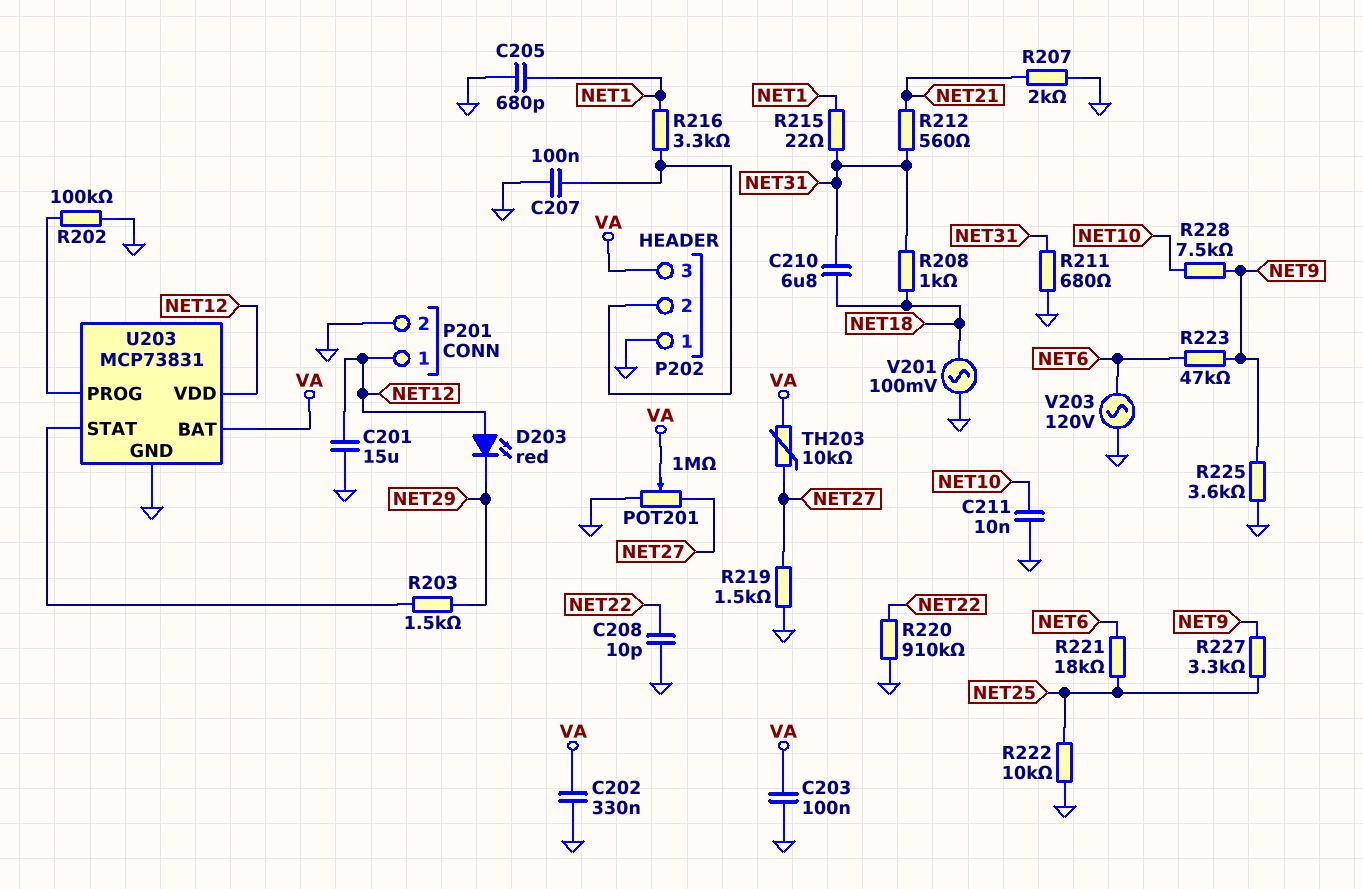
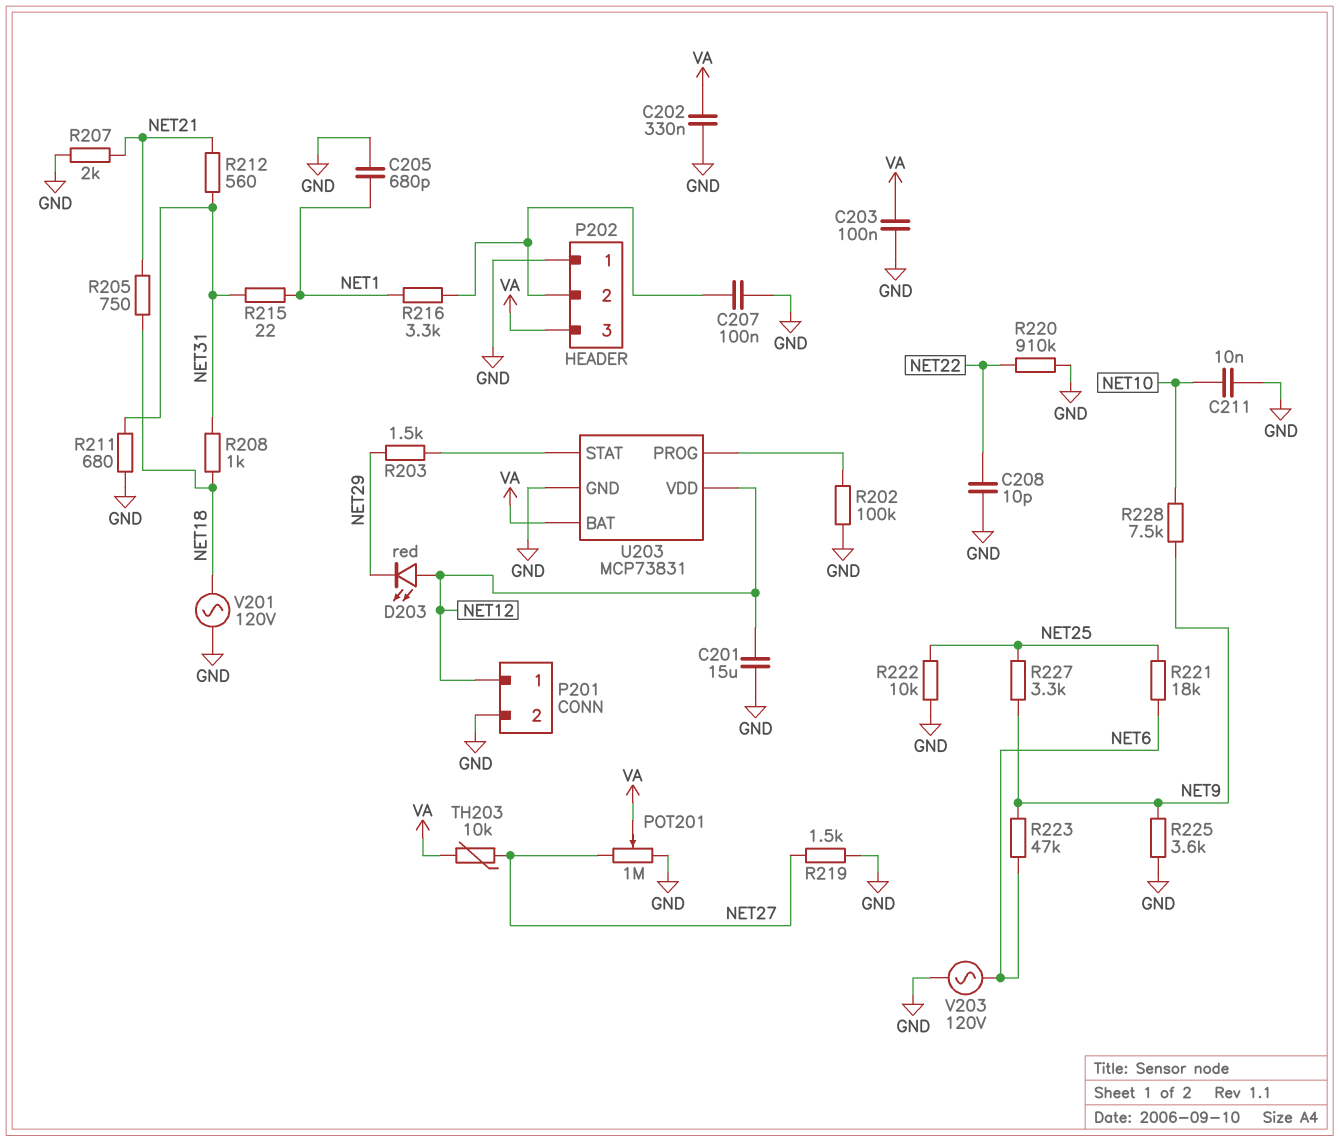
C210: 6.8uF (NET18, NET31) -> none
R205: none -> 750 (NET18, NET21)
V201: AC 100mV (GND, NET18) -> AC 120V (GND, NET18)

